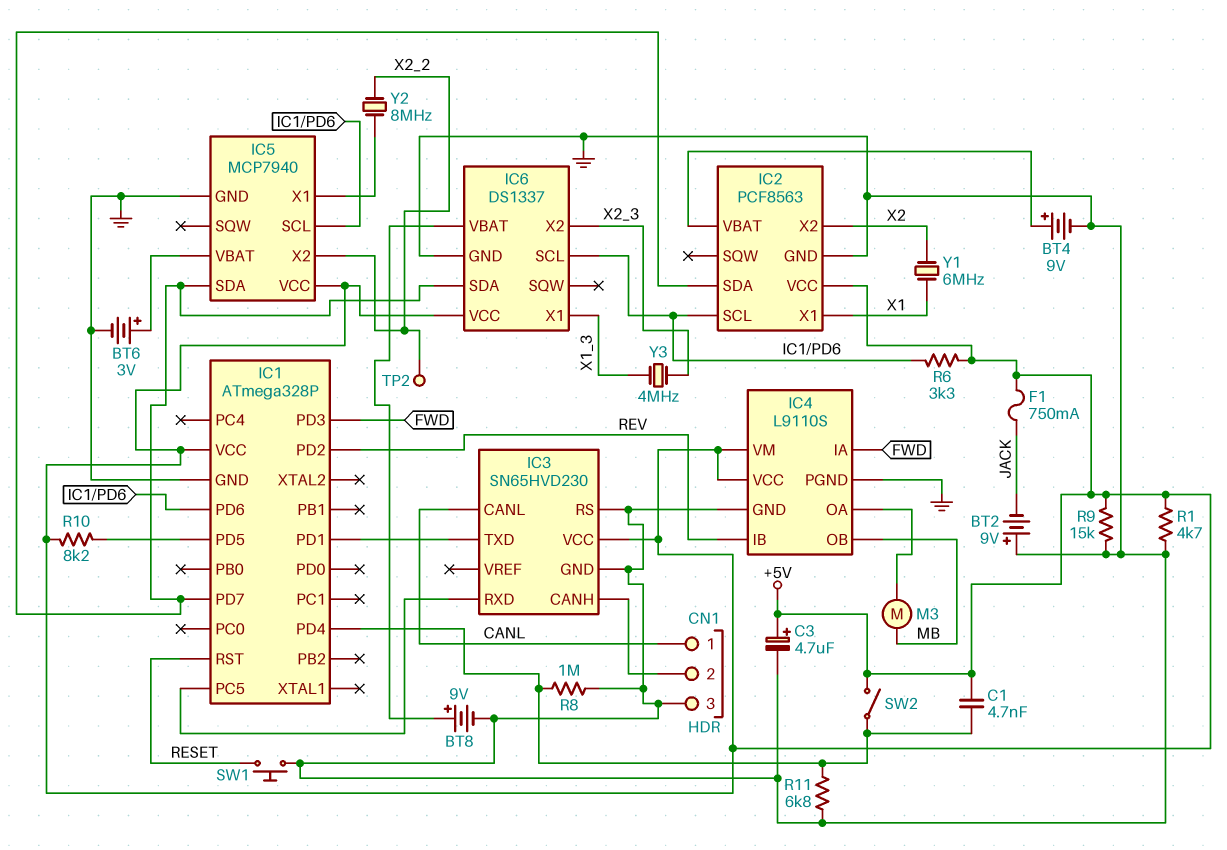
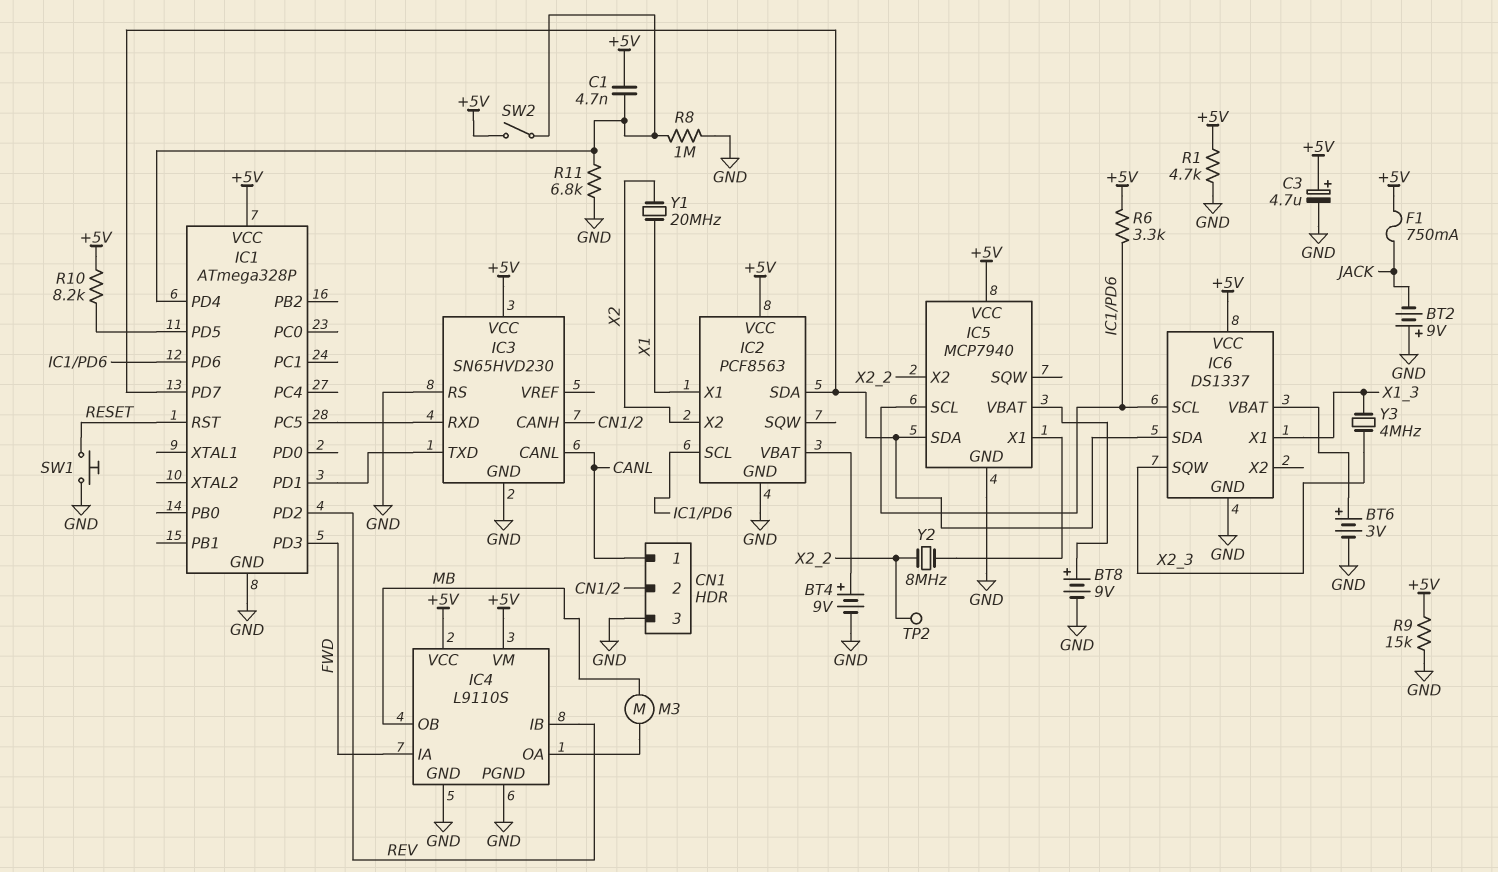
BT6: 3V (plus IC5/VBAT, minus GND) -> 3V (plus IC6/VBAT, minus GND)
BT8: 9V (plus IC6/VBAT, minus GND) -> 9V (plus IC5/VBAT, minus GND)
IC6 pin SQW: none -> X2_3
IC6 pin X2: X2_3 -> none
Y1: 6MHz (X1, X2) -> 20MHz (X1, X2)

